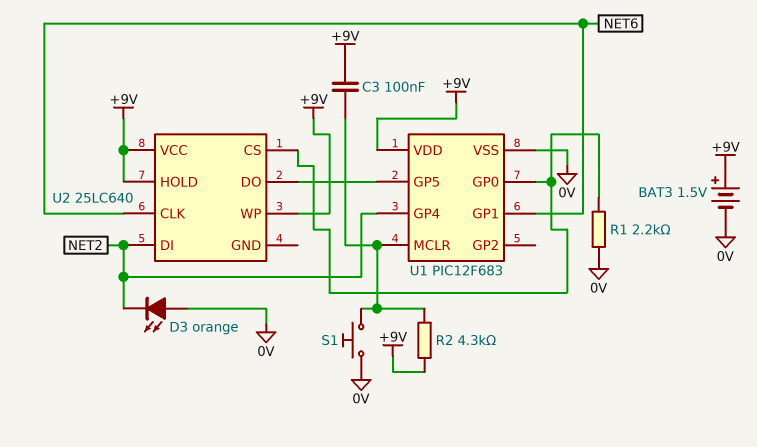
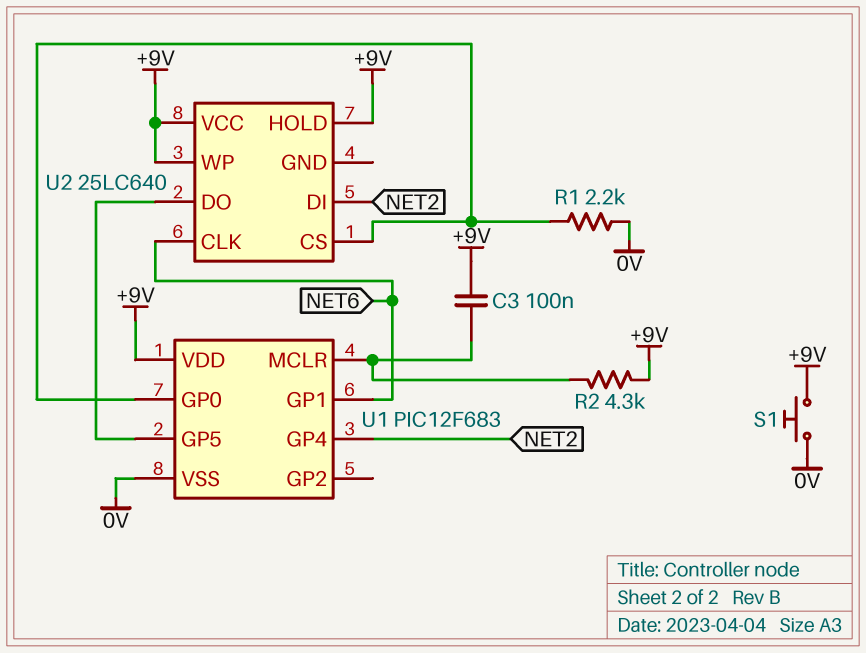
BAT3: 1.5V (plus +9V, minus 0V) -> none
D3: LED orange (A 0V, K NET2) -> none
S1: button (0V, U1/MCLR) -> button (+9V, 0V)

